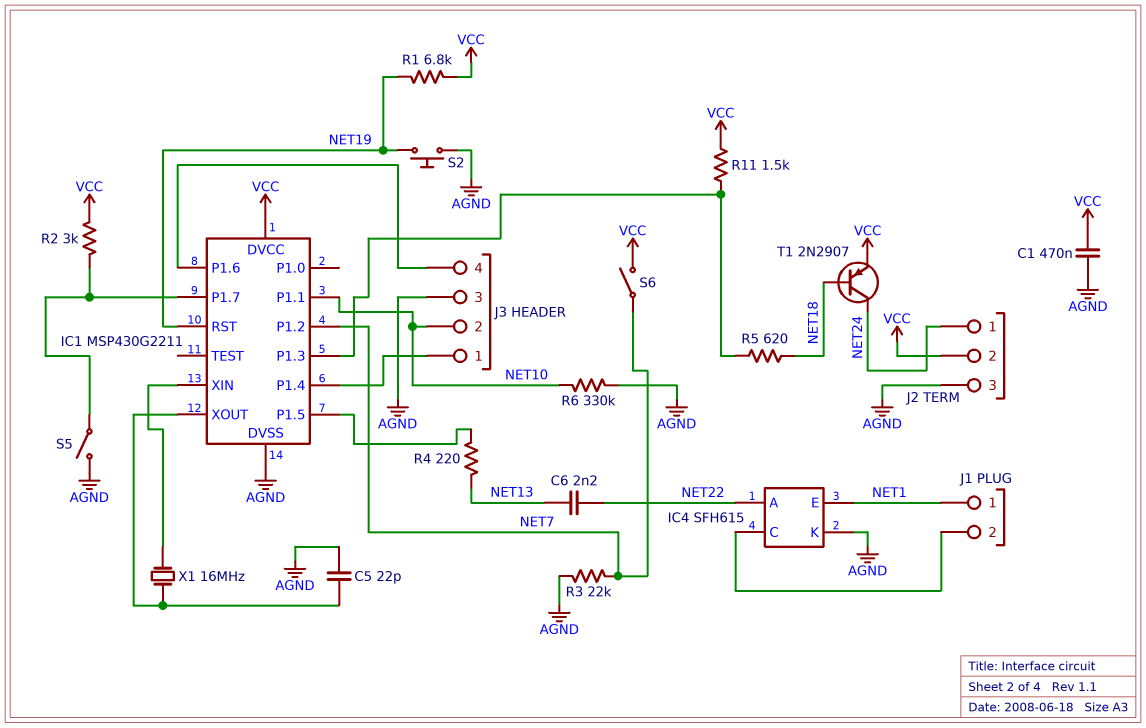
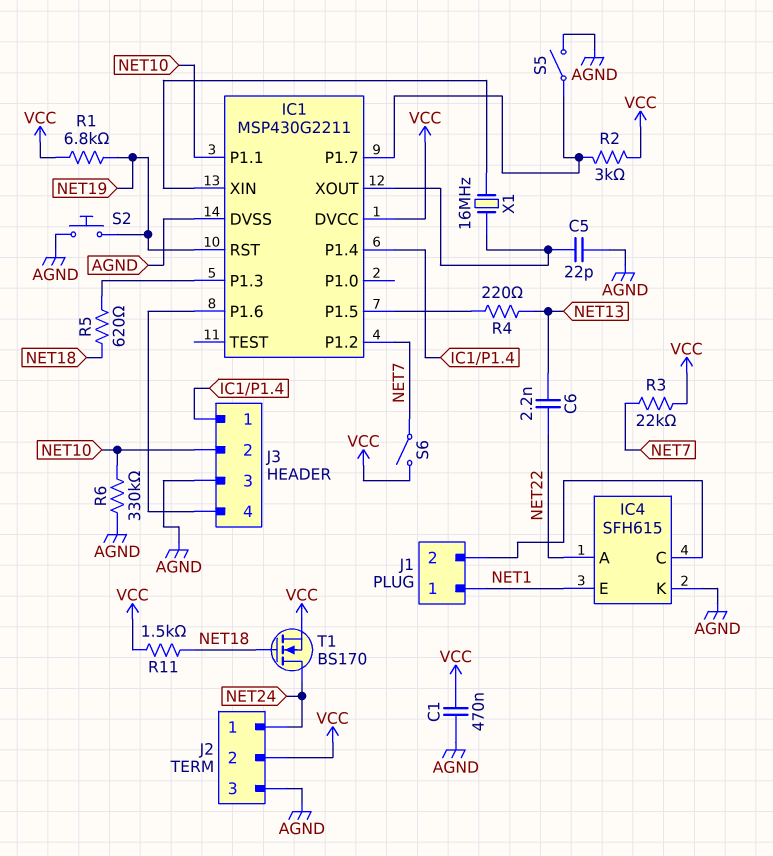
R3: 22k (AGND, NET7) -> 22k (NET7, VCC)
R11: 1.5k (IC1/P1.3, VCC) -> 1.5k (NET18, VCC)
T1: PNP 2N2907 (B NET18, C NET24, E VCC) -> NMOS BS170 (G NET18, D NET24, S VCC)

